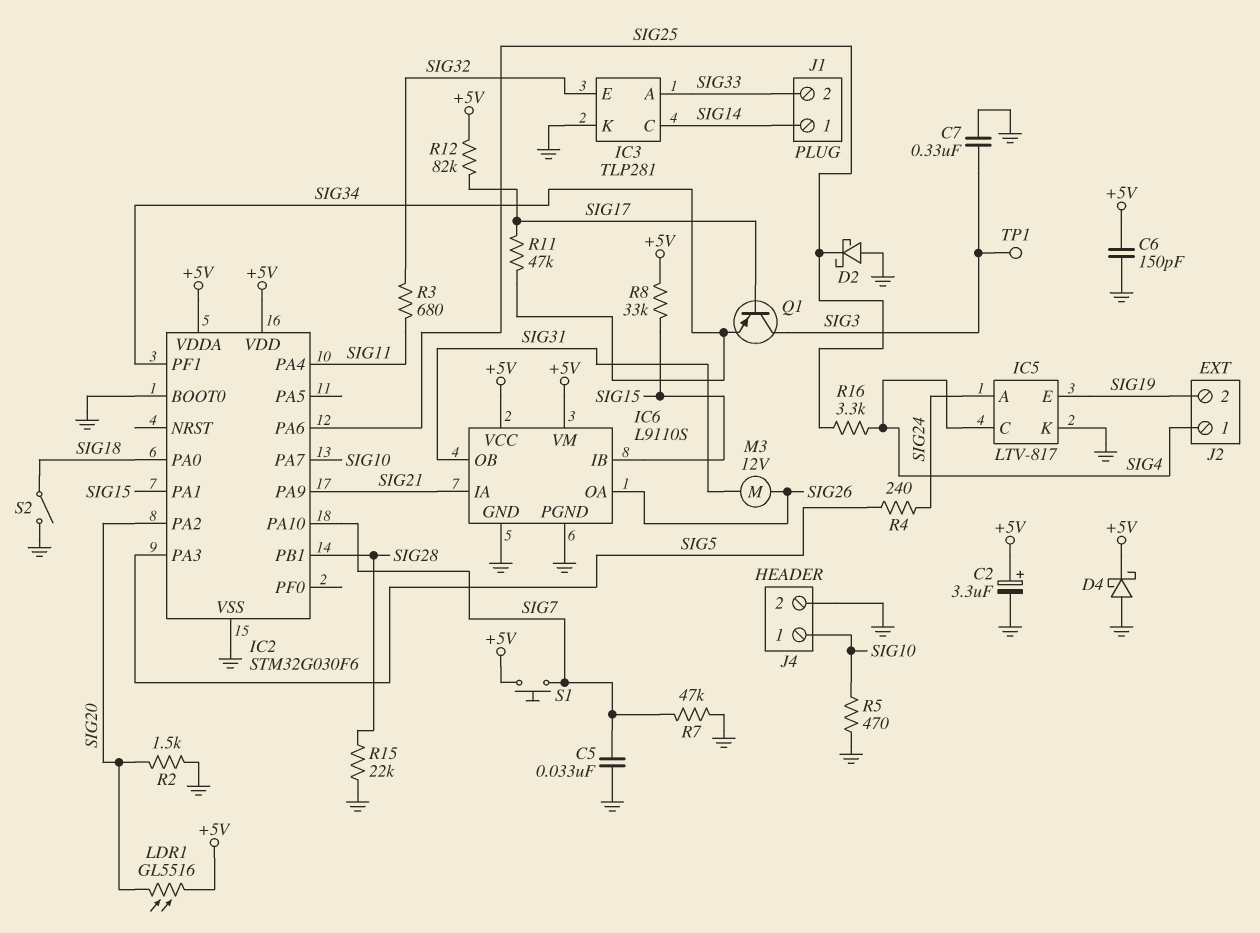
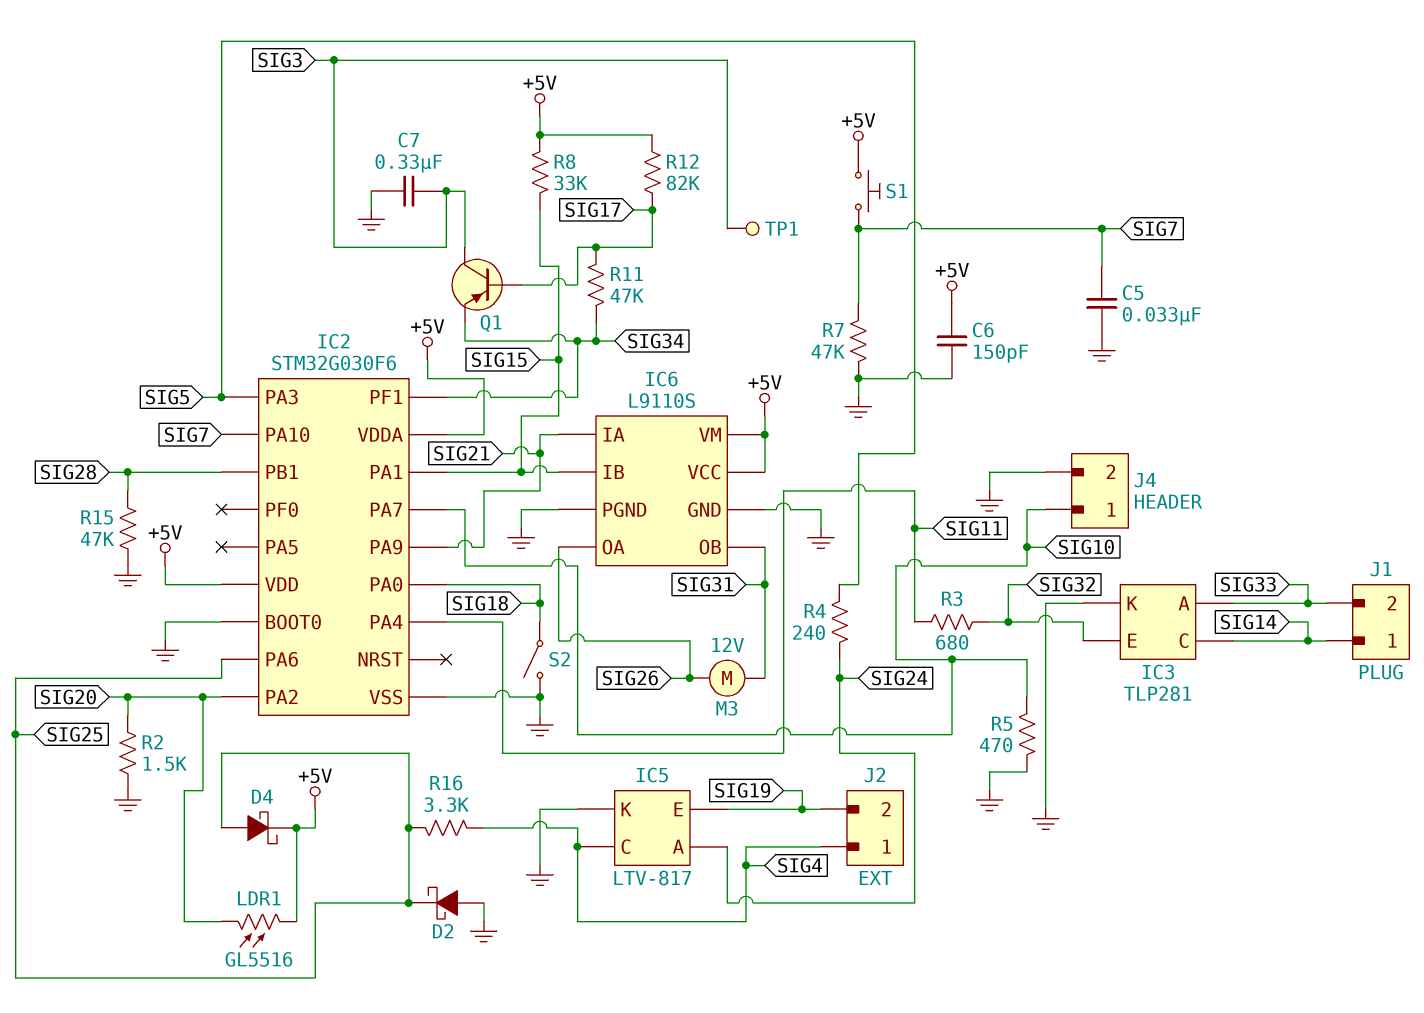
C2: 3.3uF (plus +5V, minus GND) -> none
D4: schottky (A GND, K +5V) -> schottky (A SIG25, K +5V)
R15: 22k (GND, SIG28) -> 47k (GND, SIG28)

